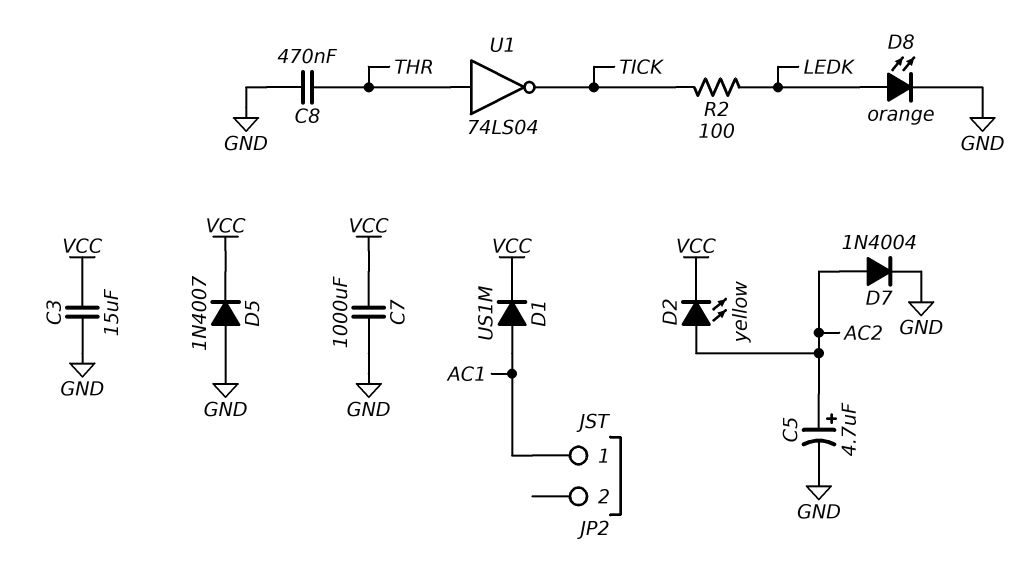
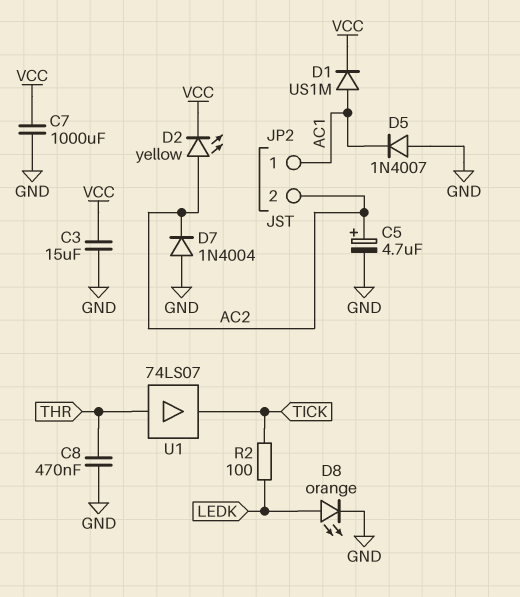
D5: diode 1N4007 (A GND, K VCC) -> diode 1N4007 (A GND, K AC1)
D7: diode 1N4004 (A AC2, K GND) -> diode 1N4004 (A GND, K AC2)
JP2 pin 2: none -> AC2
U1: NOT 74LS04 (in THR, out TICK) -> buffer 74LS07 (in THR, out TICK)

